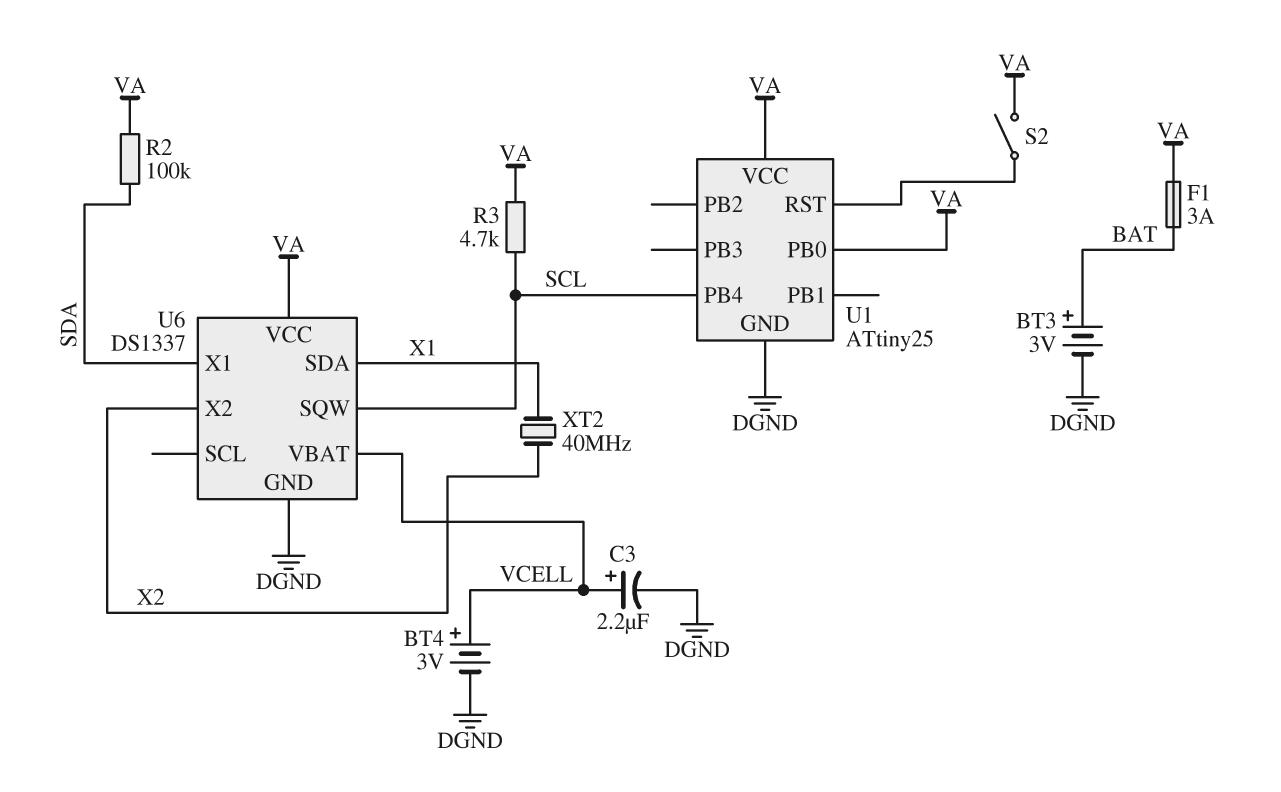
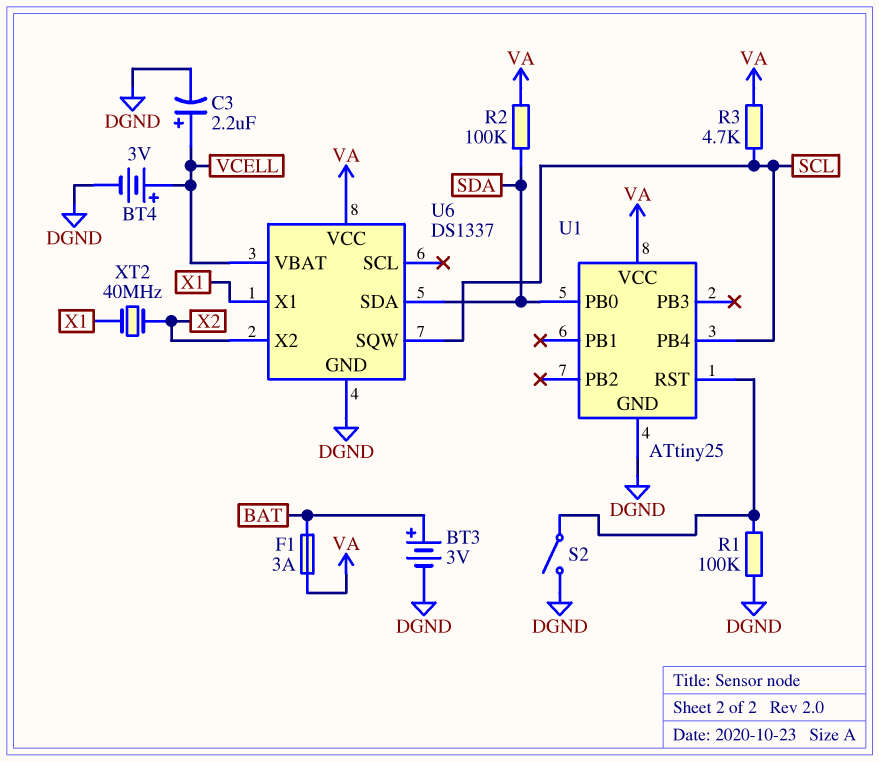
R1: none -> 100k (DGND, U1/RST)
S2: switch (U1/RST, VA) -> switch (DGND, U1/RST)
U1 pin PB0: VA -> SDA
U6 pin SDA: X1 -> SDA
U6 pin X1: SDA -> X1

